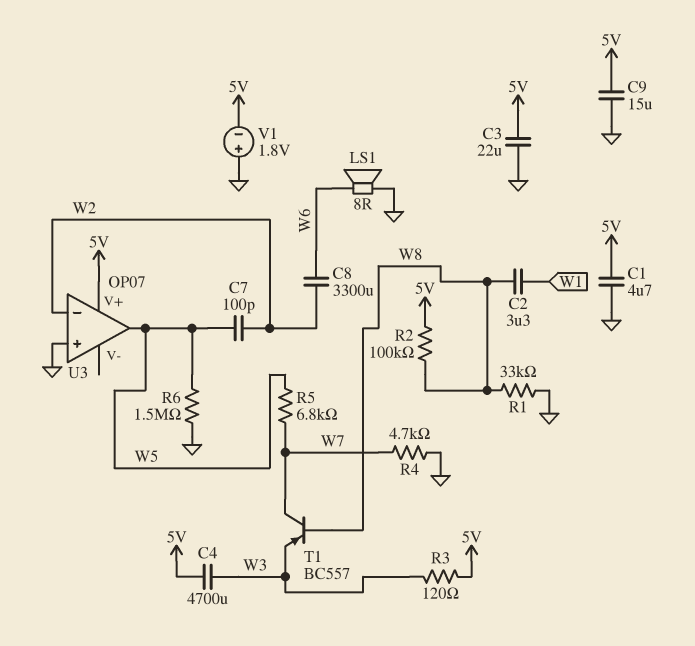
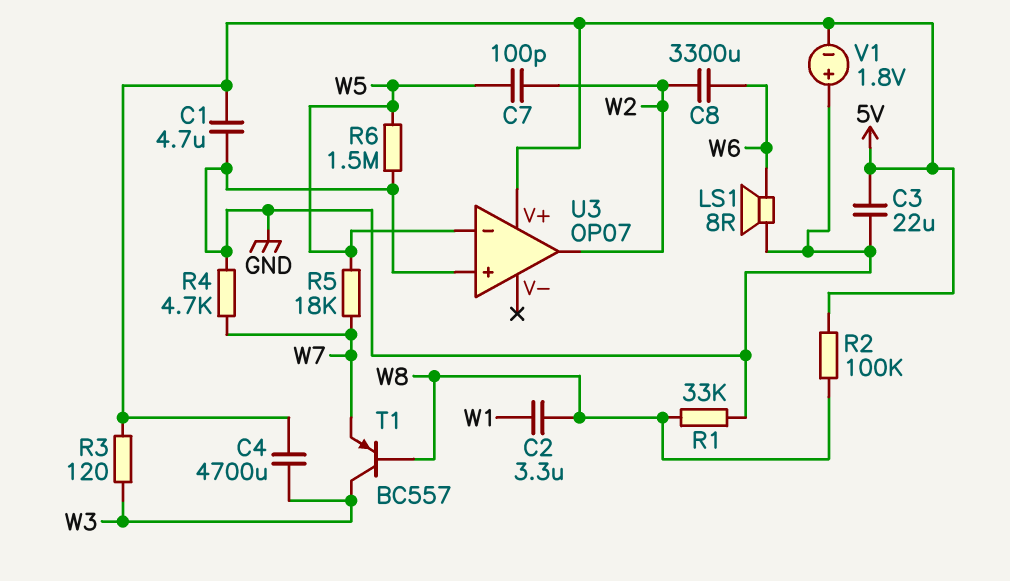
C9: 15uF (5V, GND) -> none
R5: 6.8k (W5, W7) -> 18k (W5, W7)
T1: PNP BC557 (B W8, C W7, E W3) -> PNP BC557 (B W8, C W3, E W7)
U3 pin in-: W2 -> W5
U3 pin out: W5 -> W2

